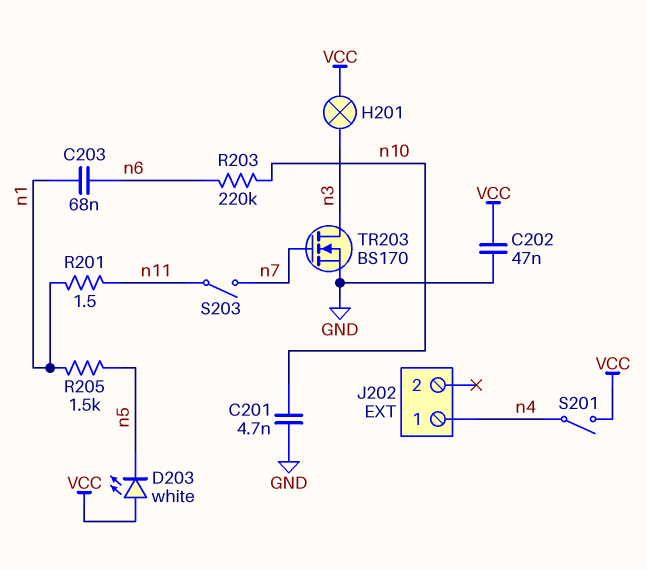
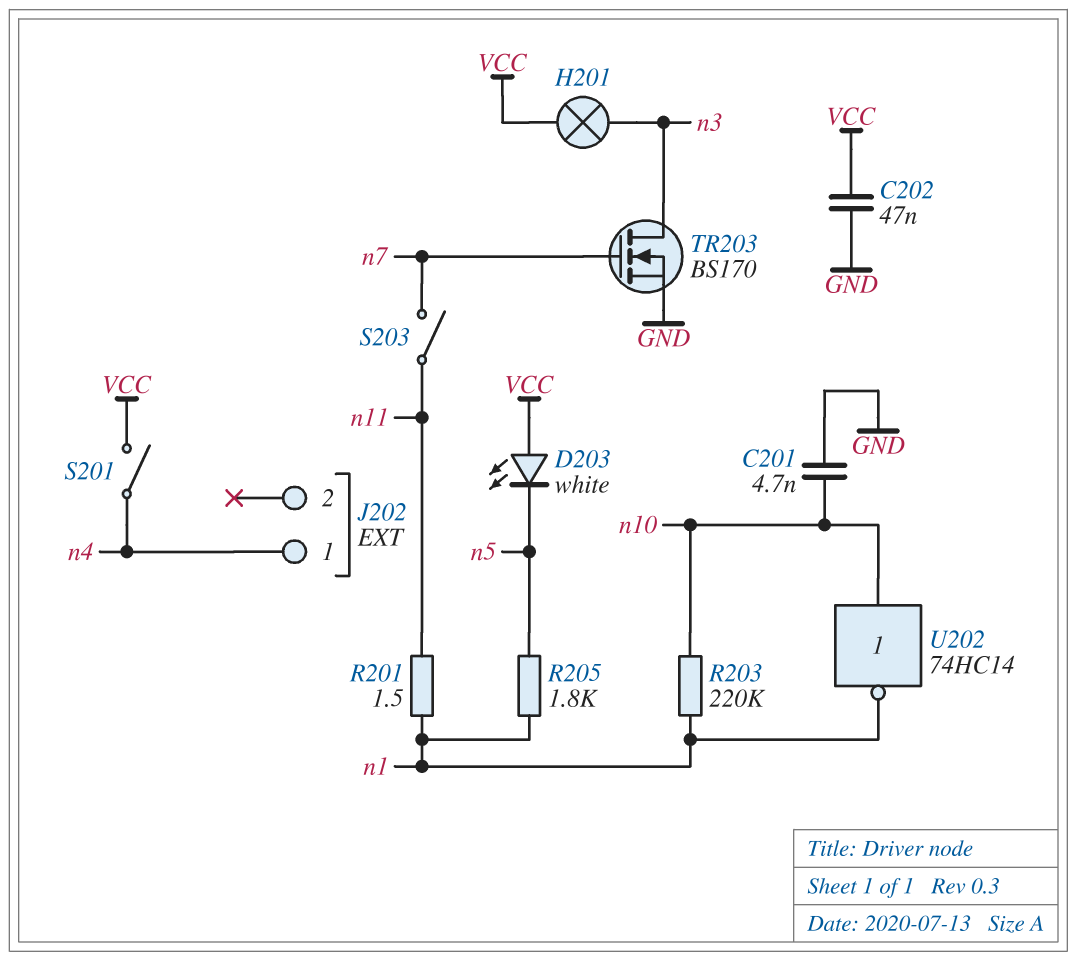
C203: 68nF (n1, n6) -> none
R203: 220k (n6, n10) -> 220k (n1, n10)
R205: 1.5k (n1, n5) -> 1.8k (n1, n5)
U202: none -> NOT 74HC14 (in n10, out n1)

